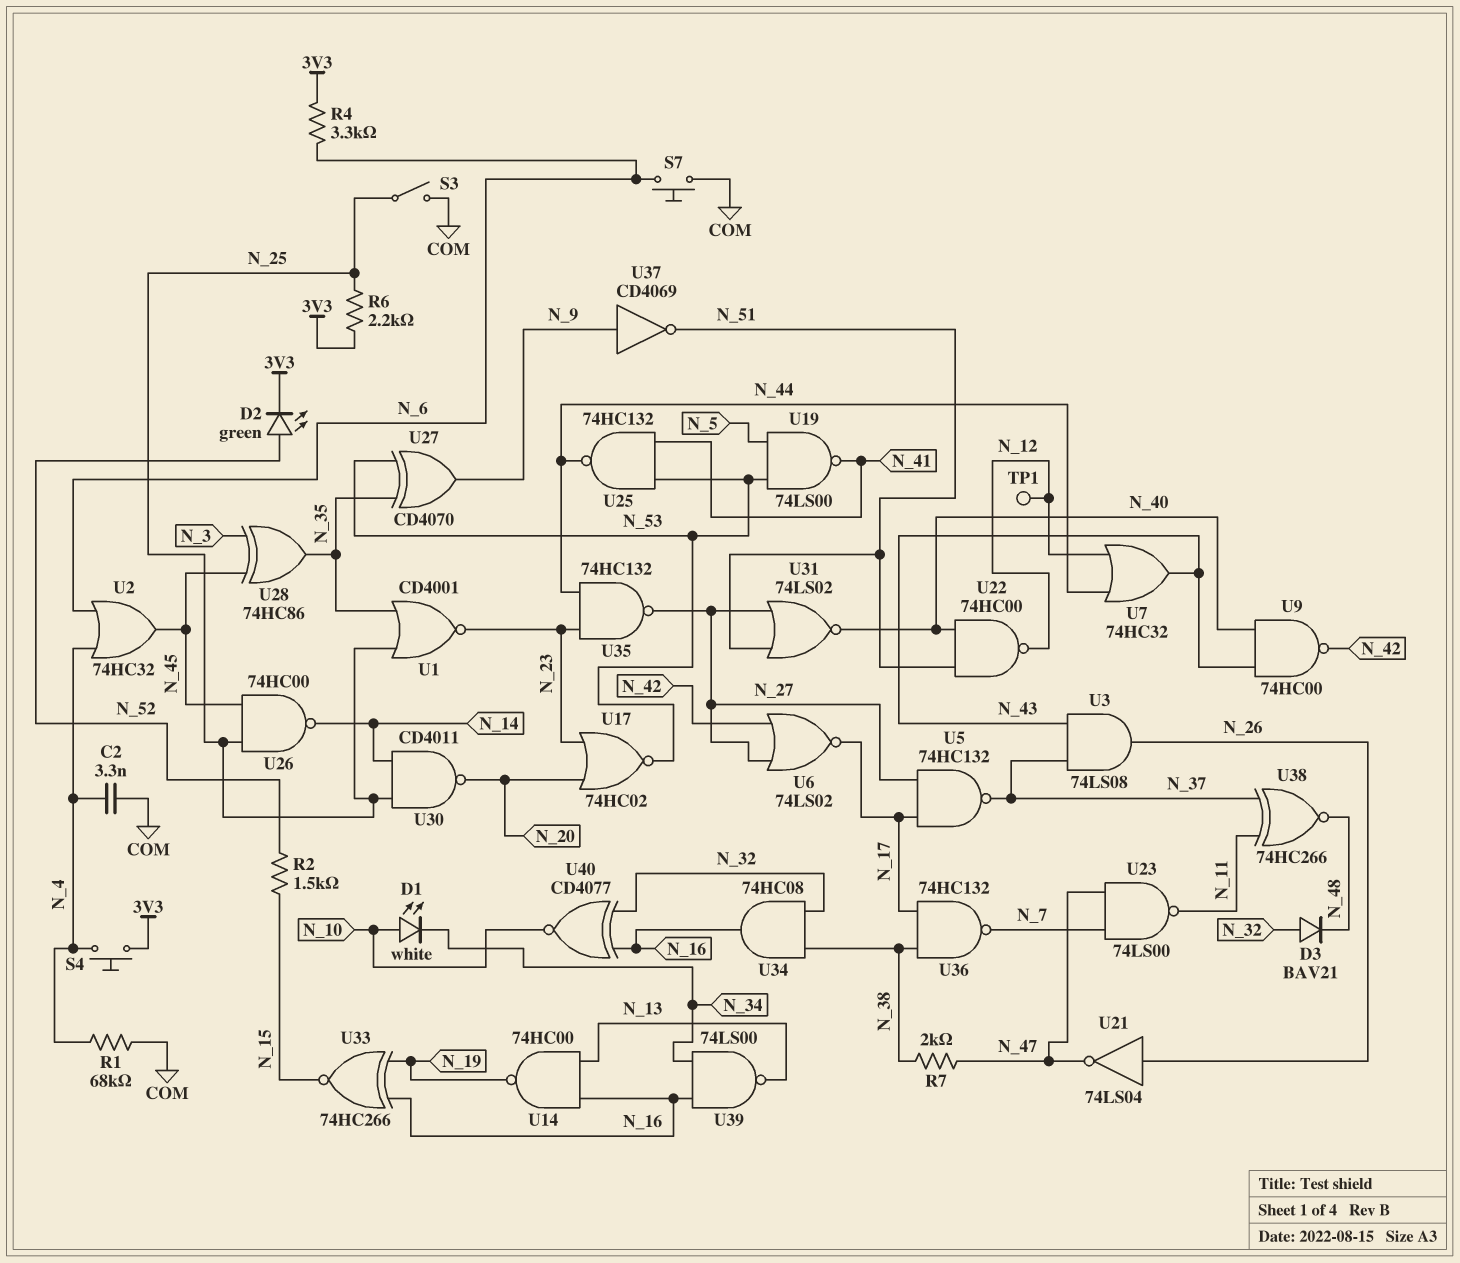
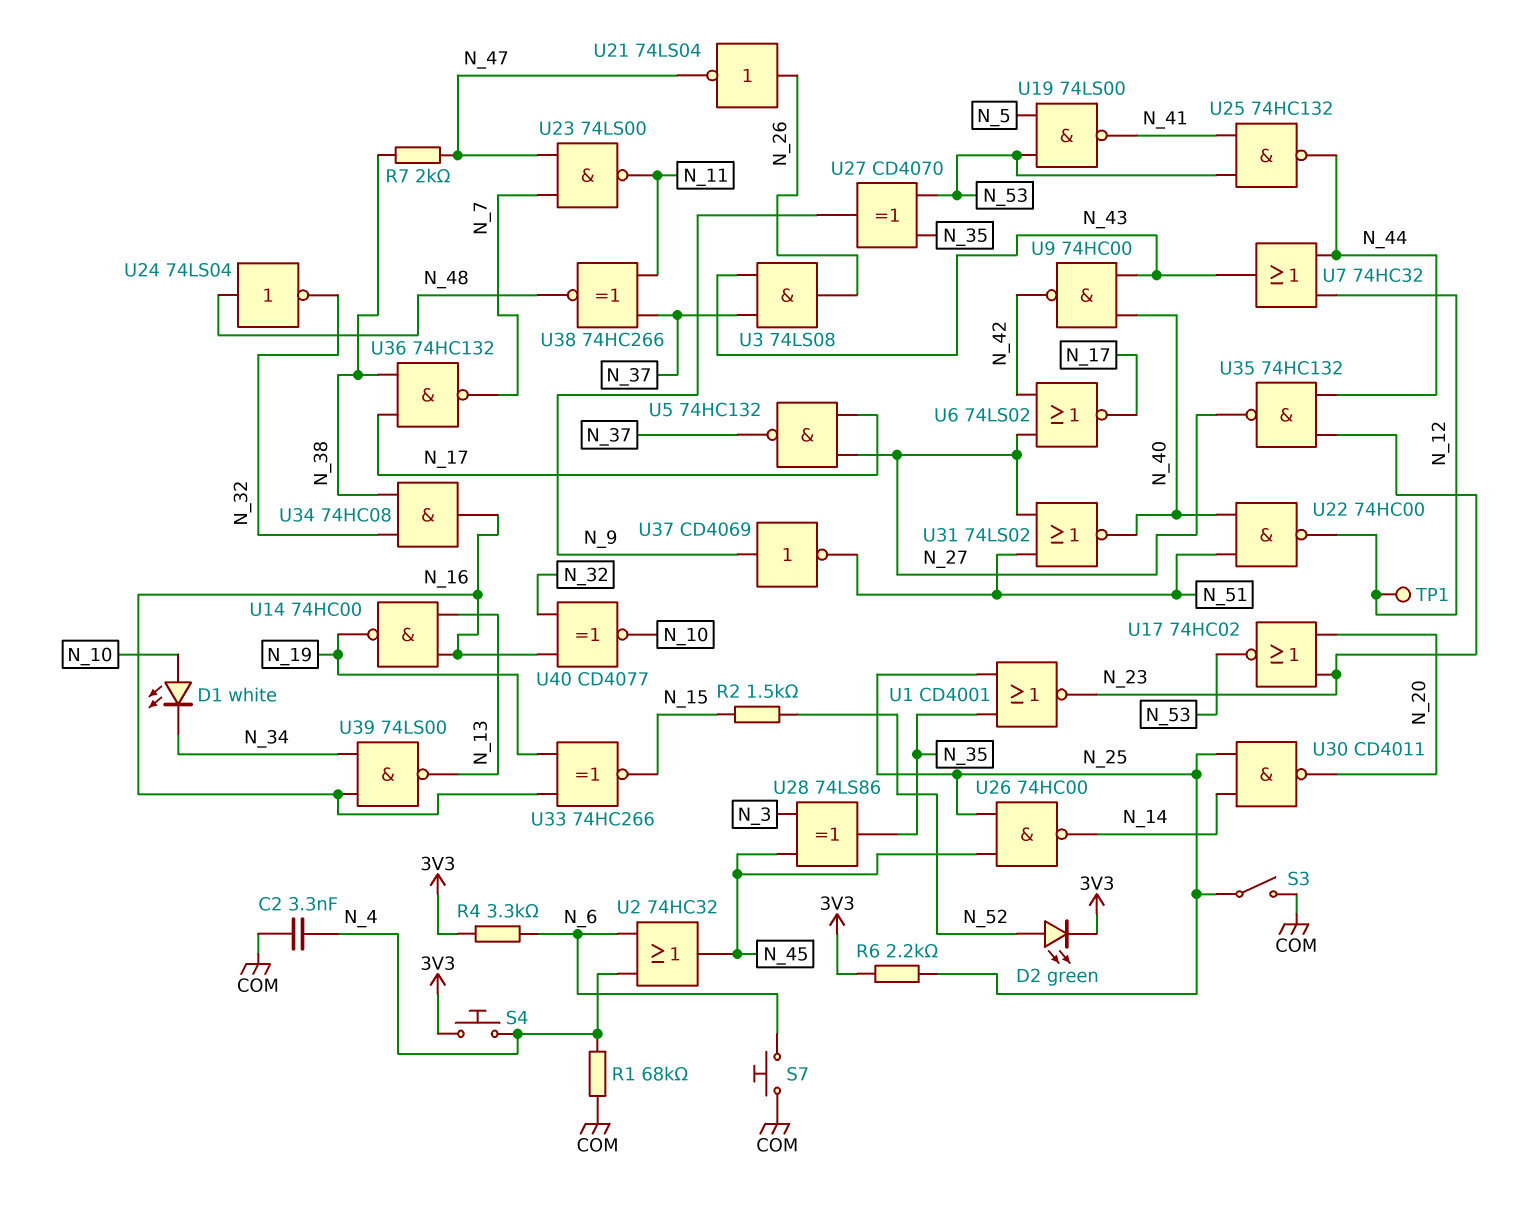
D3: diode BAV21 (A N_32, K N_48) -> none
U24: none -> NOT 74LS04 (in N_48, out N_32)
U28: XOR 74HC86 (in N_3, in N_45, out N_35) -> XOR 74LS86 (in N_3, in N_45, out N_35)

